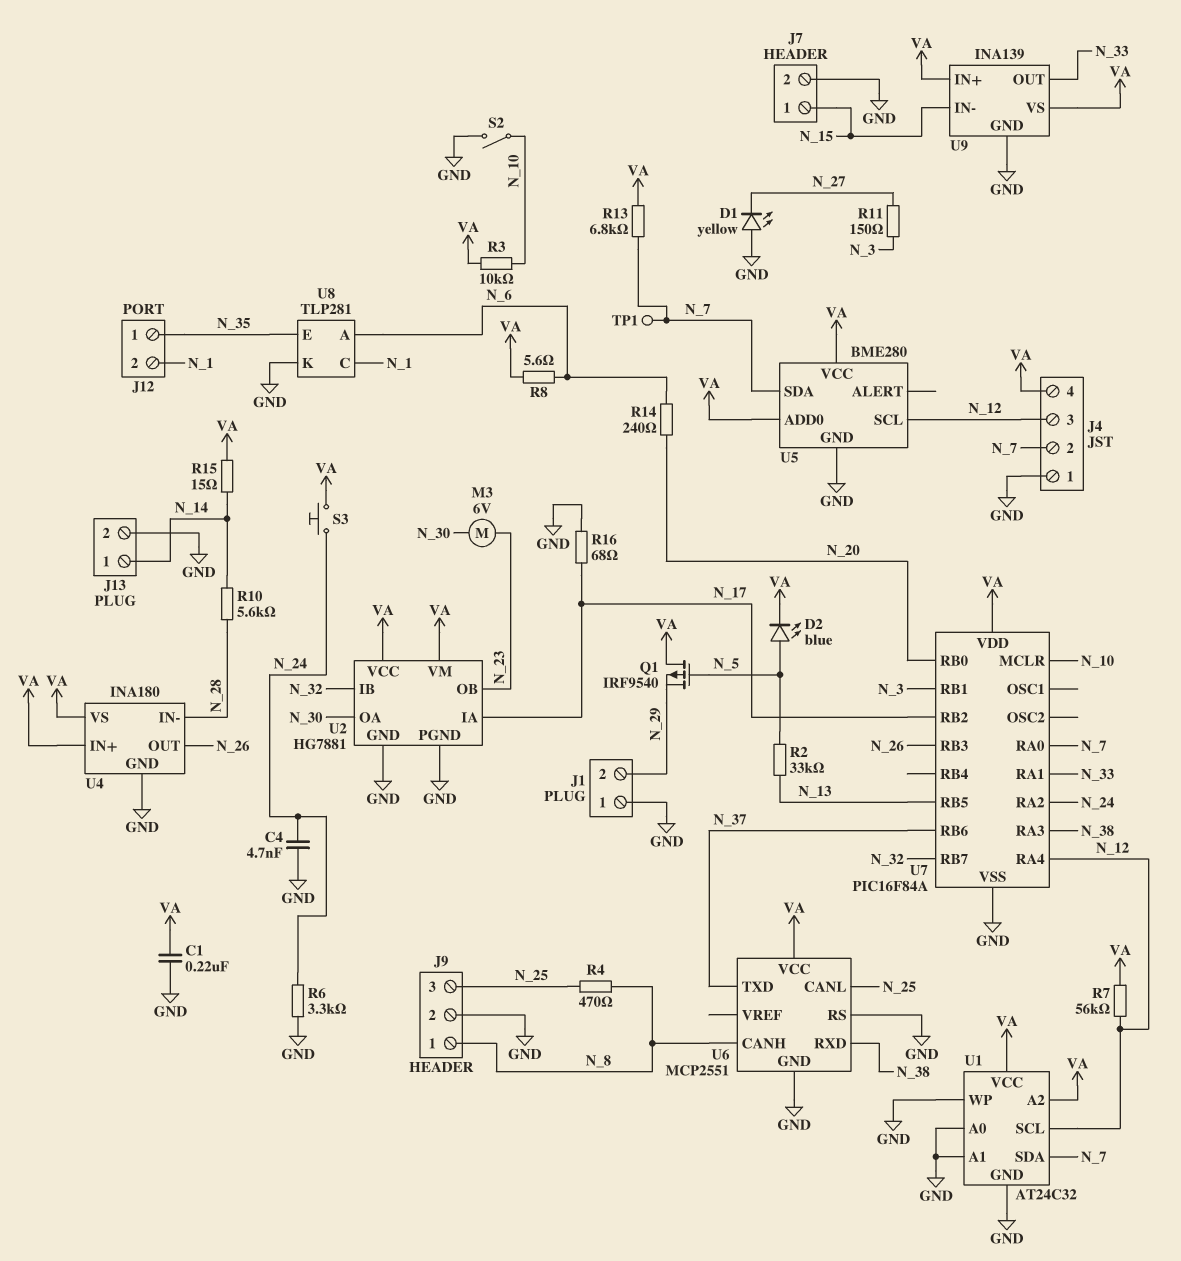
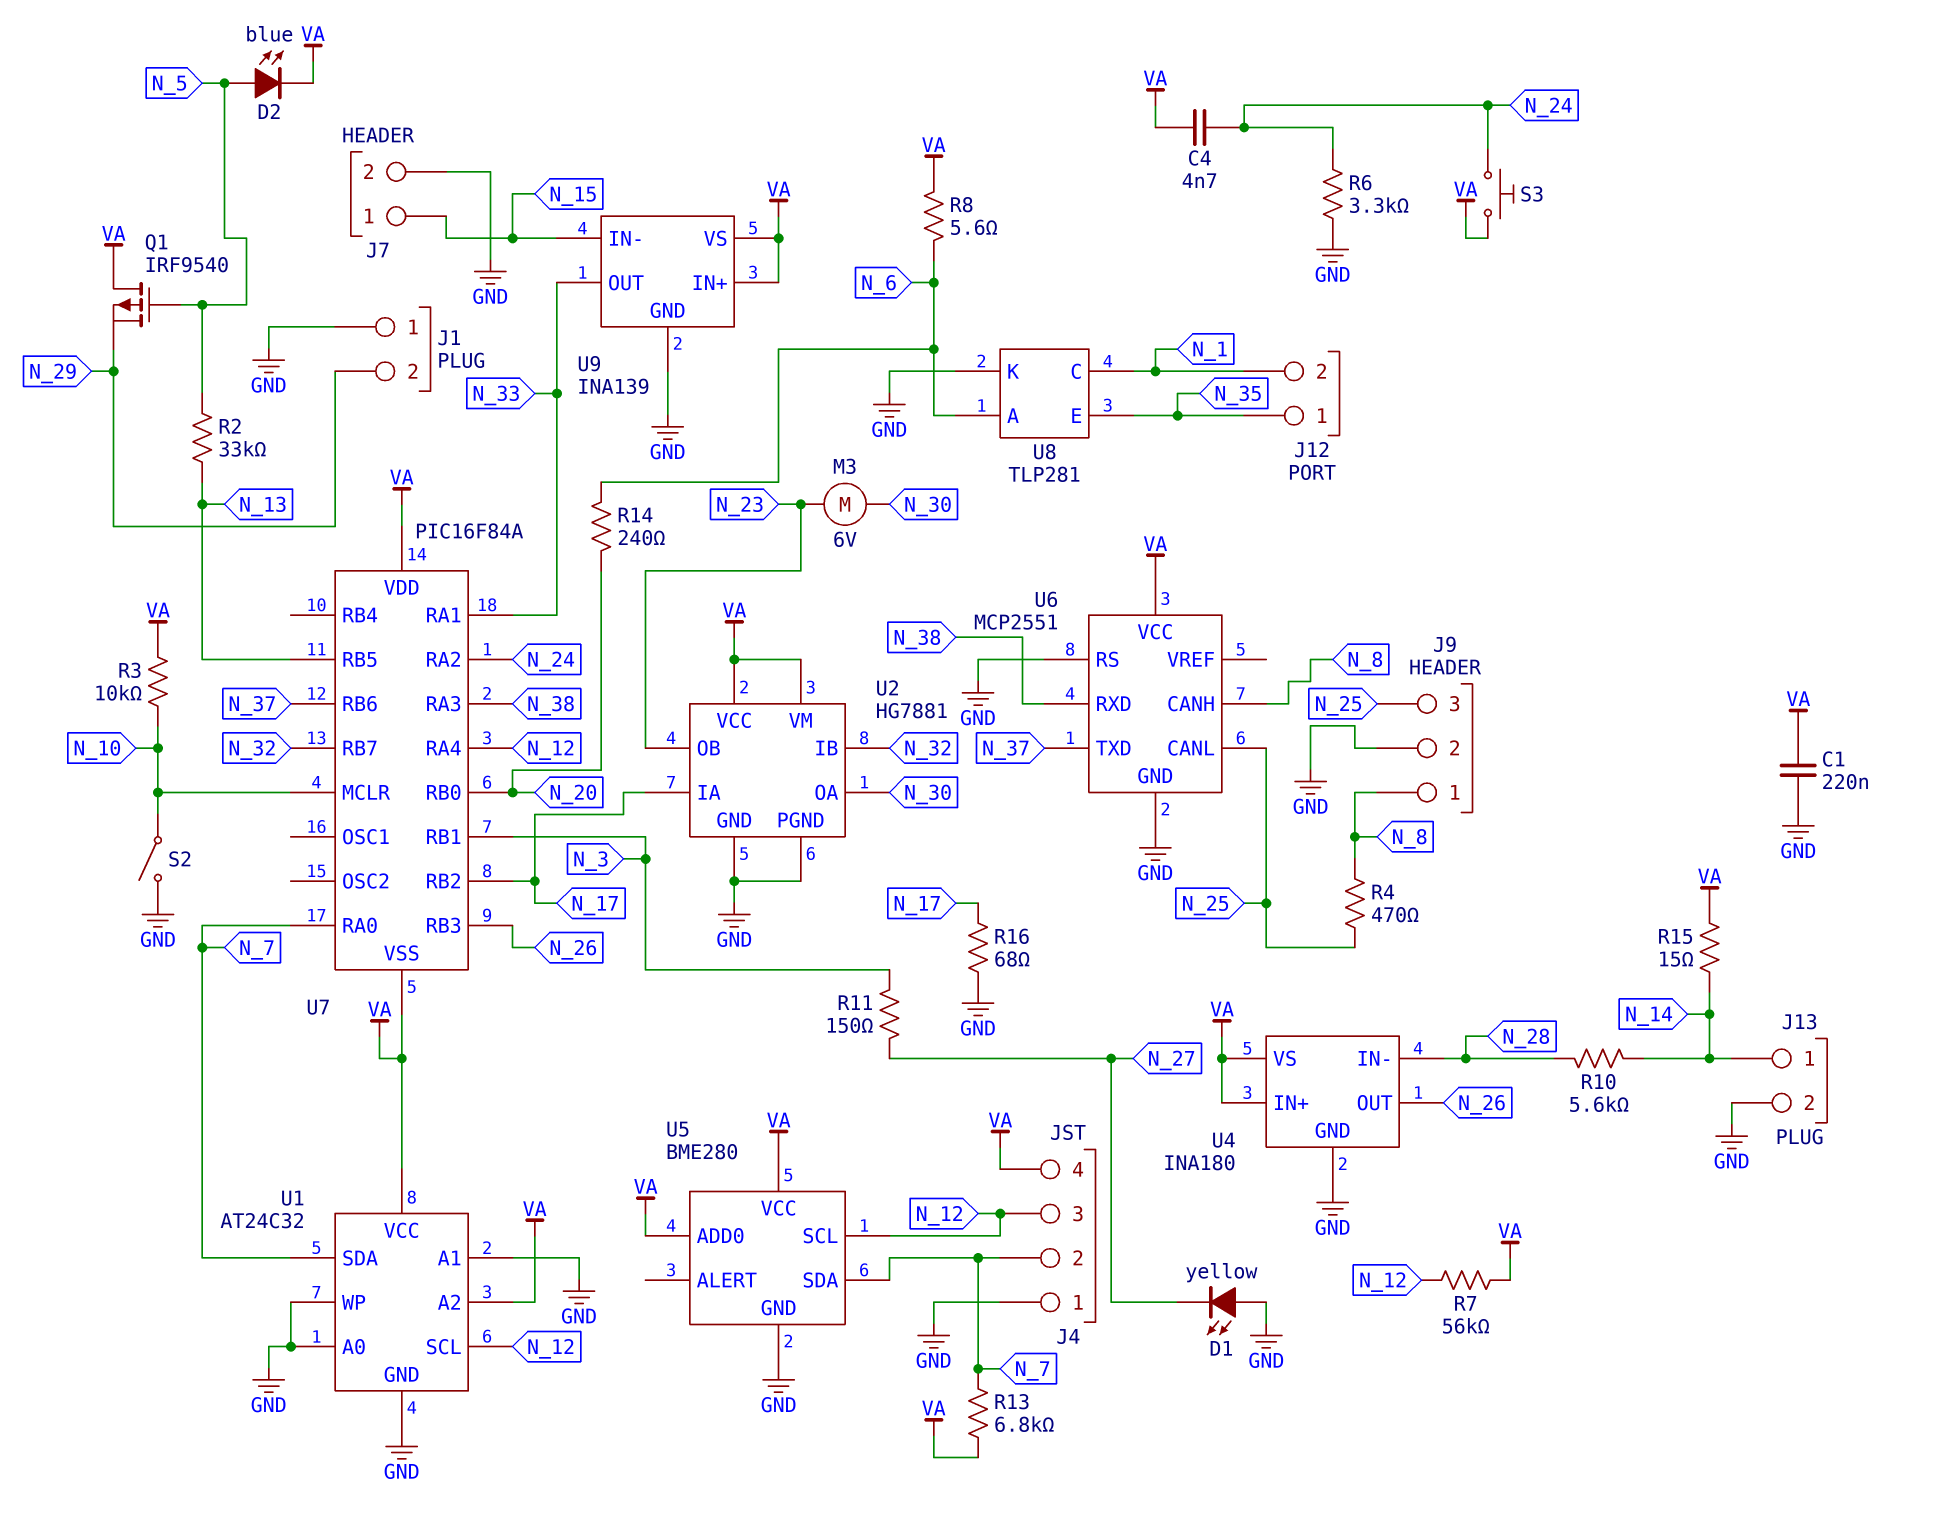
C4: 4.7nF (GND, N_24) -> 4.7nF (N_24, VA)
TP1: test point (N_7) -> none
U7 pin VSS: GND -> VA

